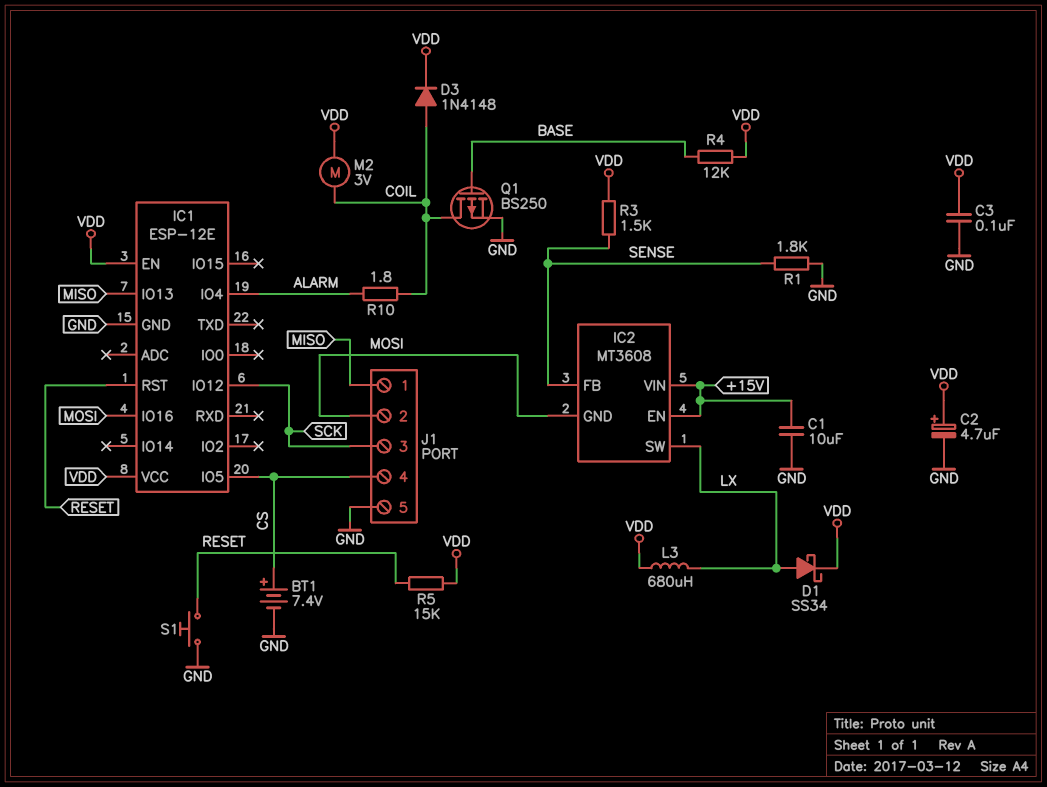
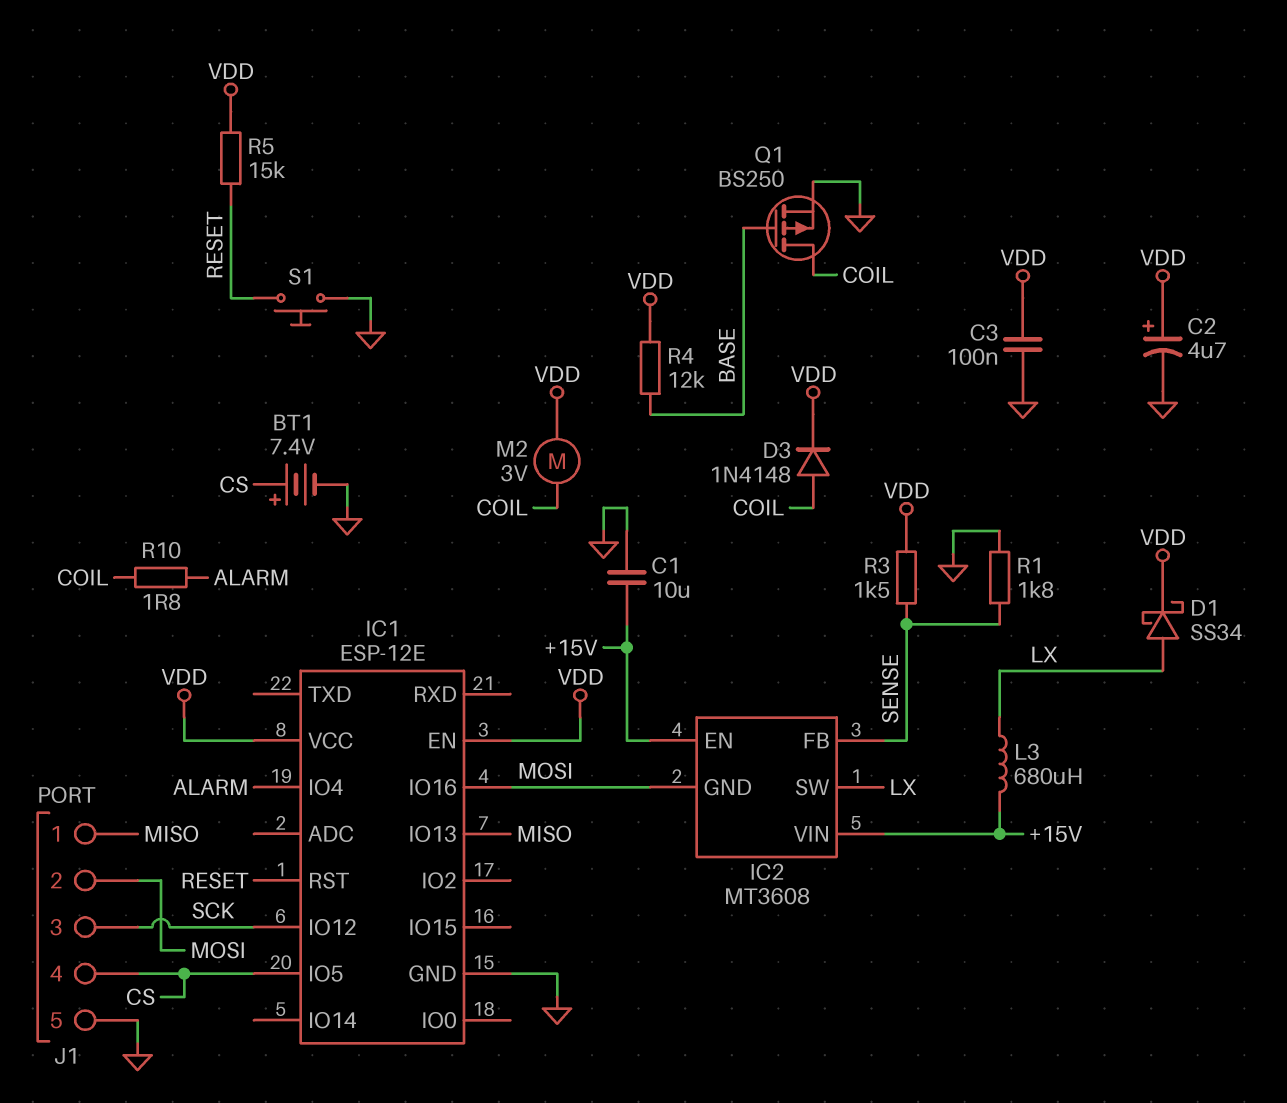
L3: 680uH (LX, VDD) -> 680uH (+15V, LX)

